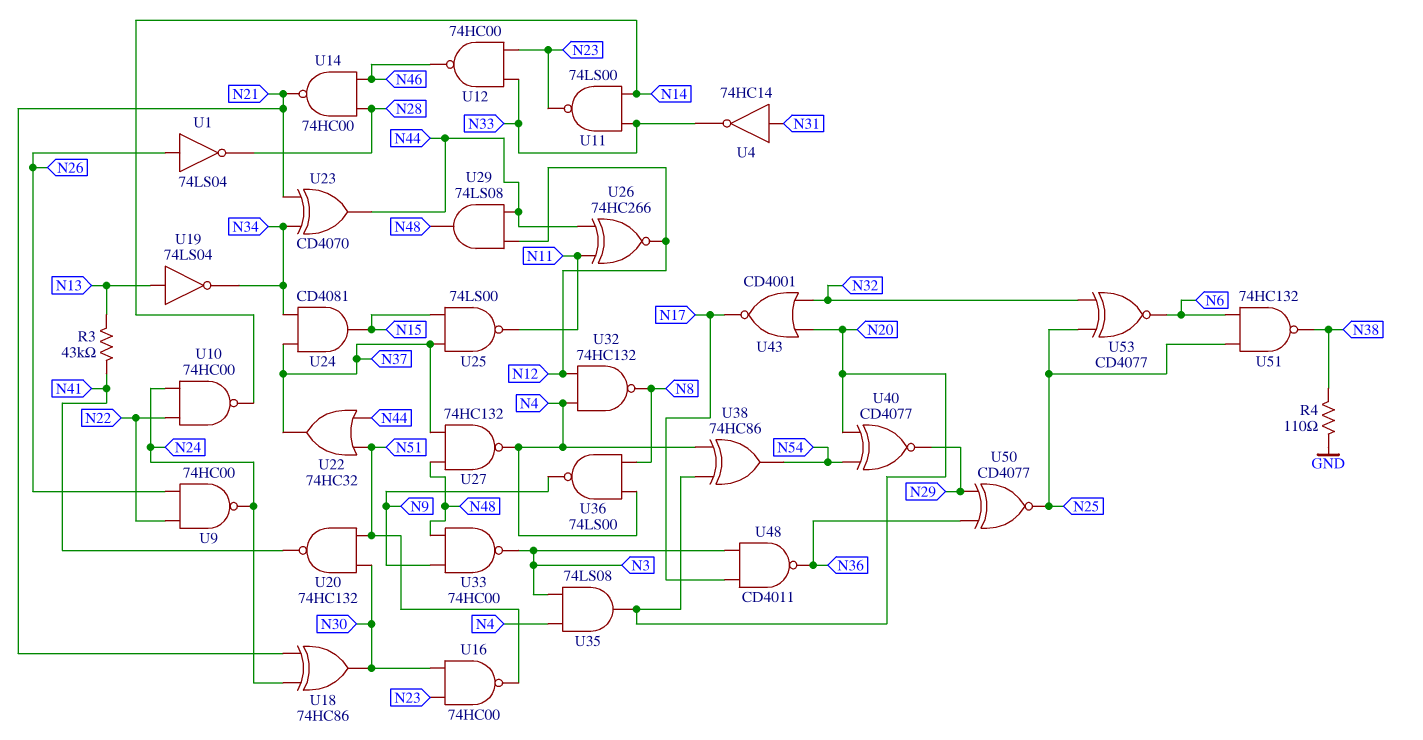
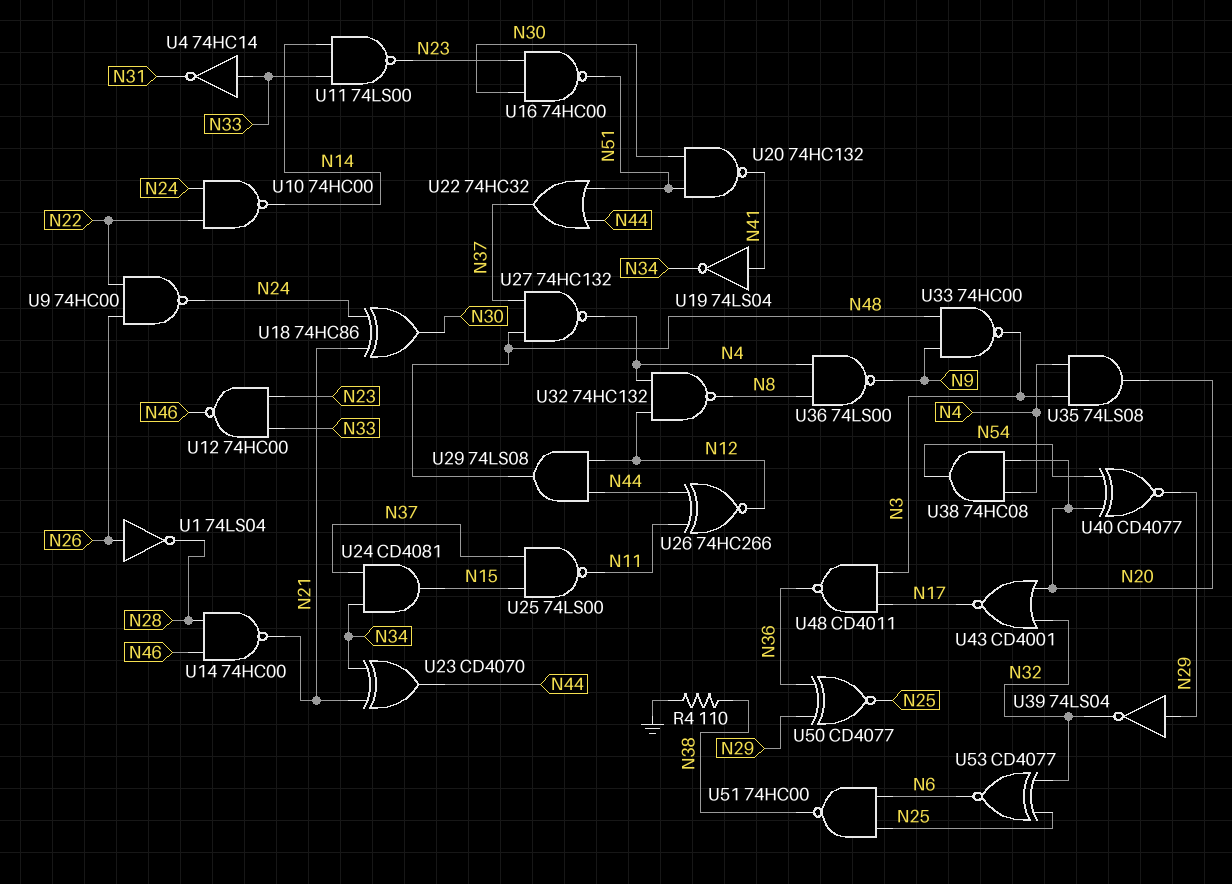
R3: 43k (N13, N41) -> none
U4: NOT 74HC14 (in N31, out N33) -> NOT 74HC14 (in N33, out N31)
U19: NOT 74LS04 (in N13, out N34) -> NOT 74LS04 (in N41, out N34)
U38: XOR 74HC86 (in N4, in N20, out N54) -> AND 74HC08 (in N4, in N20, out N54)
U39: none -> NOT 74LS04 (in N29, out N32)
U51: NAND 74HC132 (in N6, in N25, out N38) -> NAND 74HC00 (in N6, in N25, out N38)

